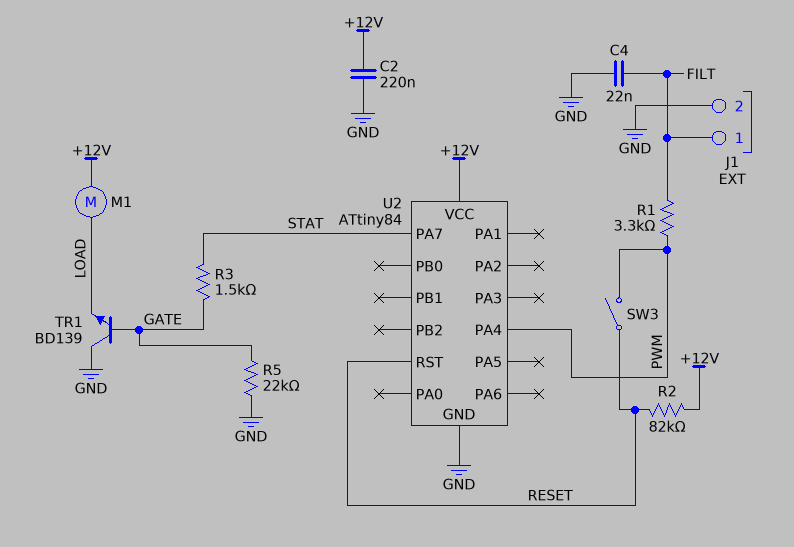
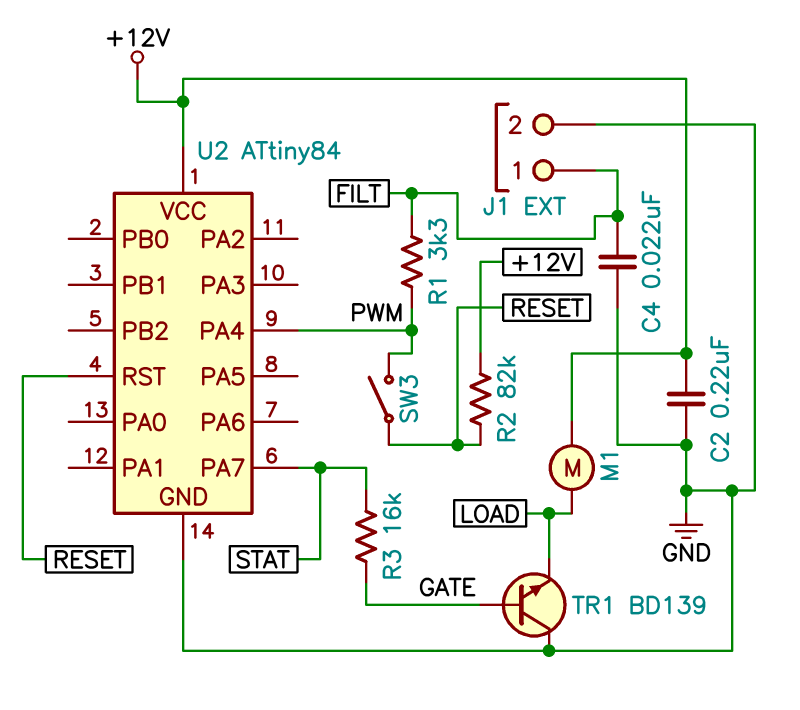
R3: 1.5k (GATE, STAT) -> 16k (GATE, STAT)
R5: 22k (GATE, GND) -> none

